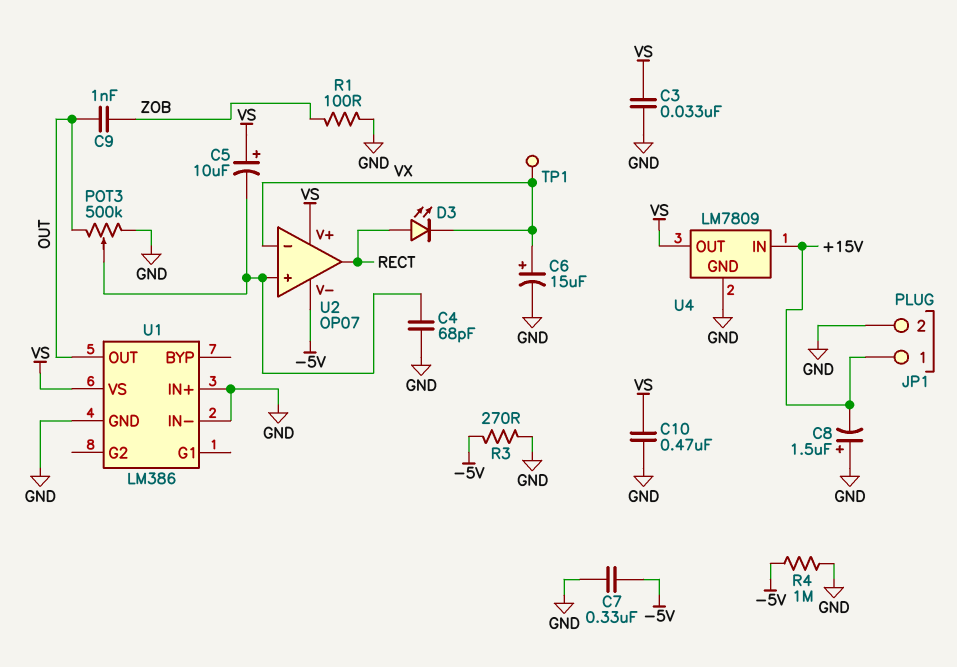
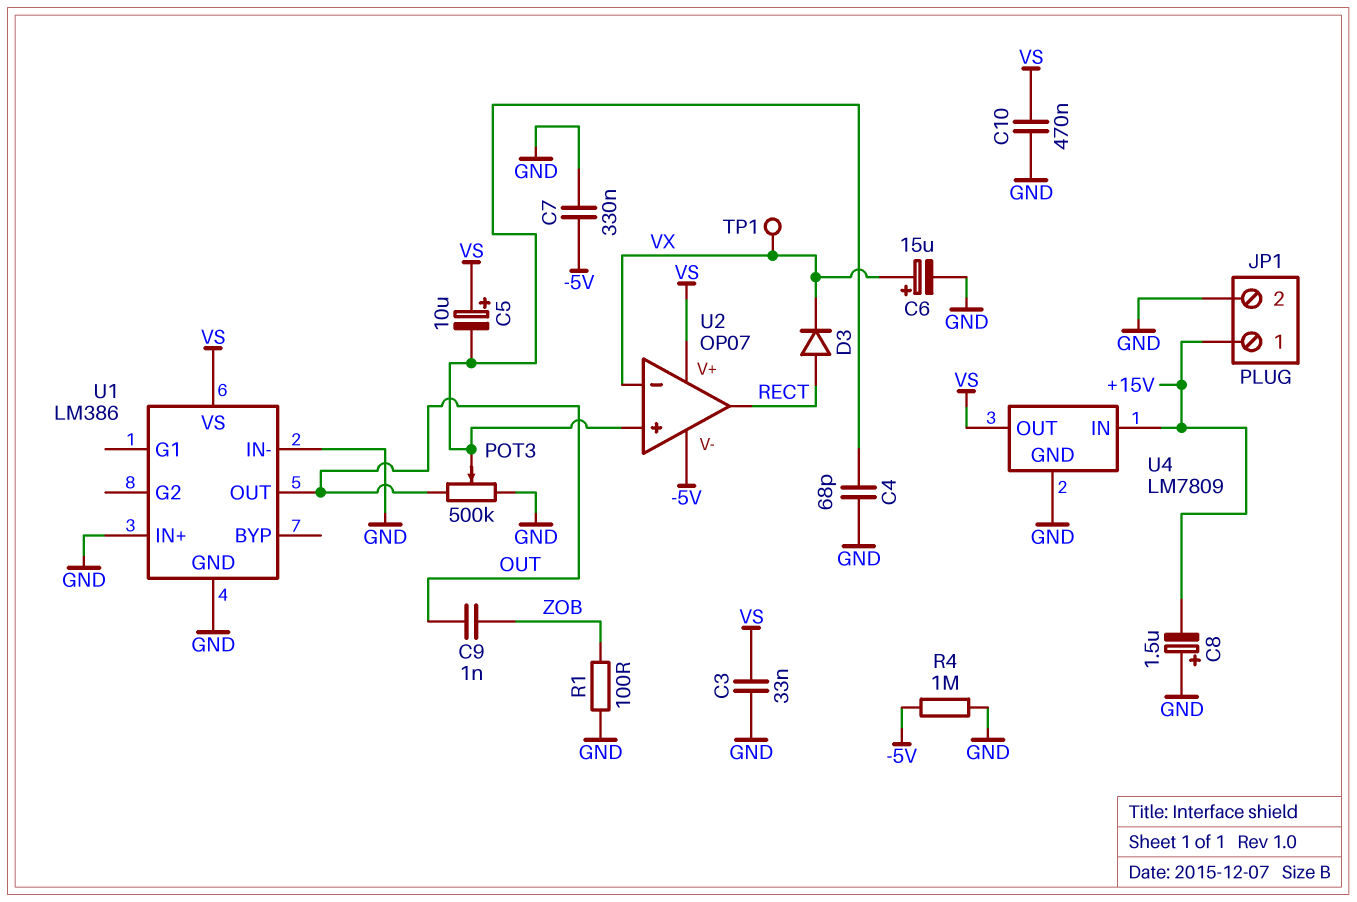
D3: LED (A RECT, K VX) -> diode (A RECT, K VX)
R3: 270 (-5V, GND) -> none

